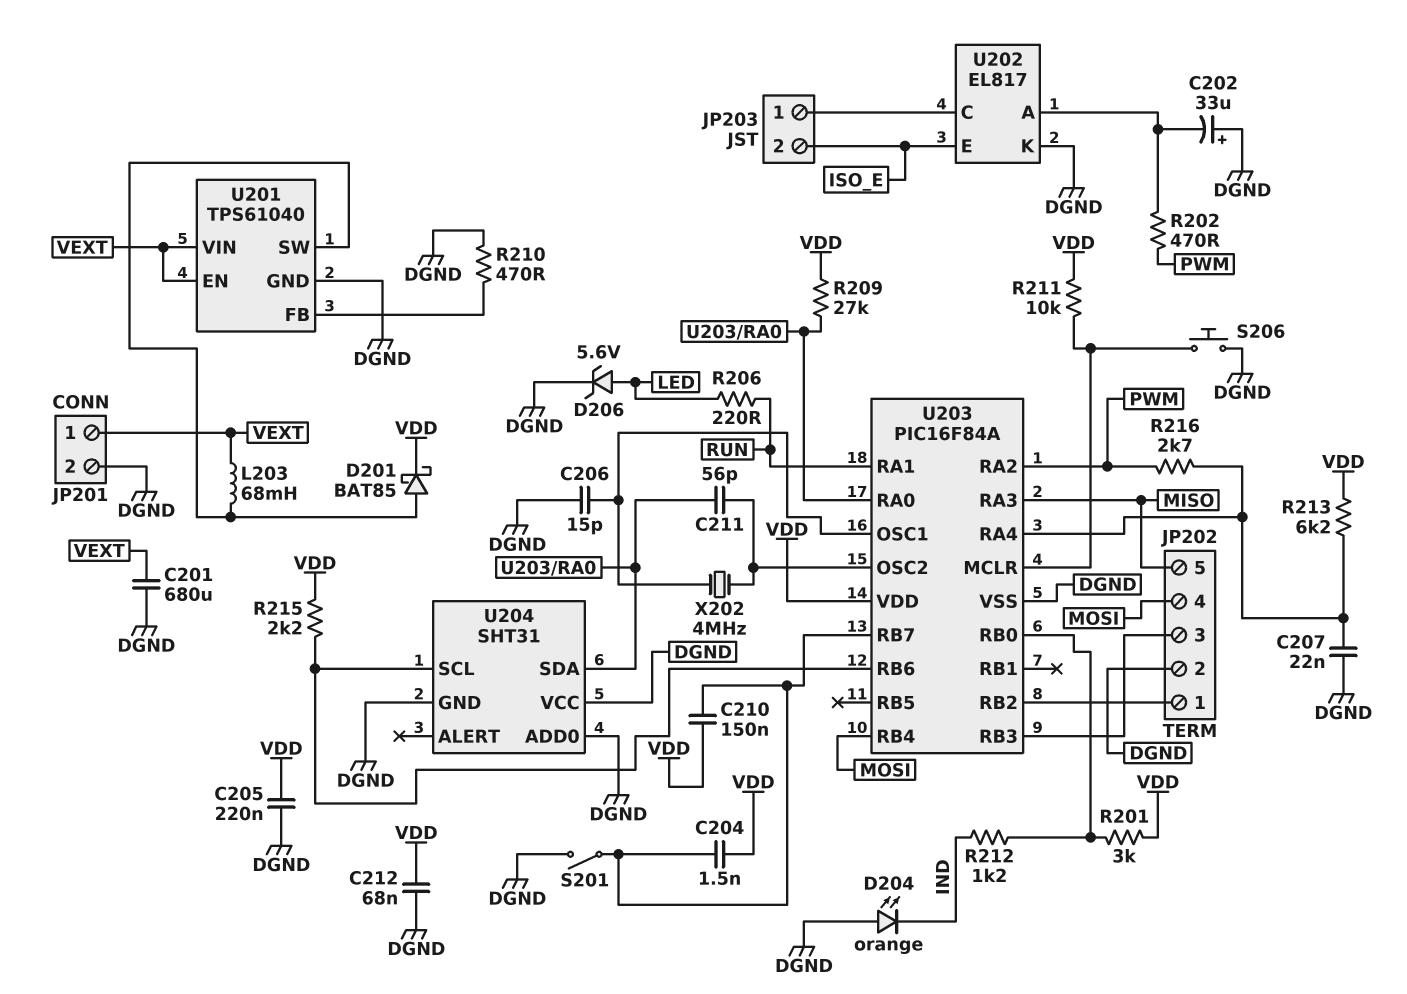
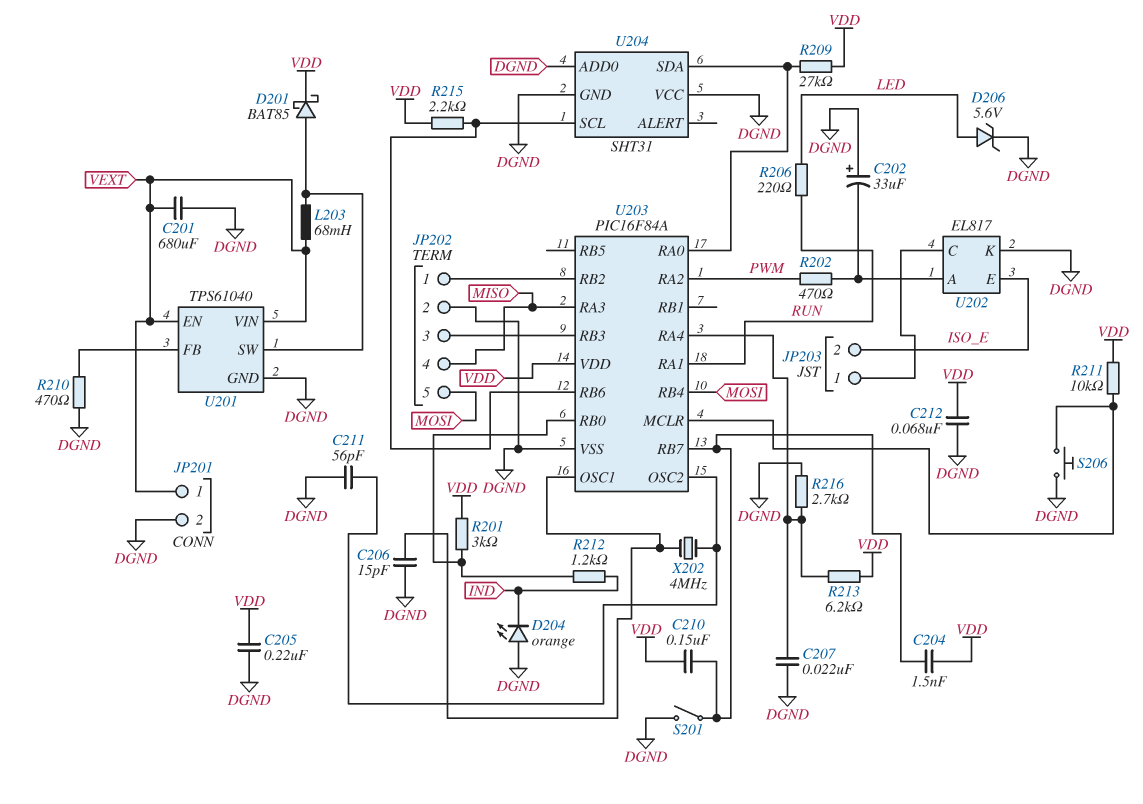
C211: 56pF (U203/OSC2, U203/RA0) -> 56pF (DGND, U203/OSC2)
JP202 pin 4: MOSI -> MISO
JP202 pin 5: MISO -> MOSI
R216: 2.7k (PWM, U203/RA4) -> 2.7k (DGND, U203/RA4)

